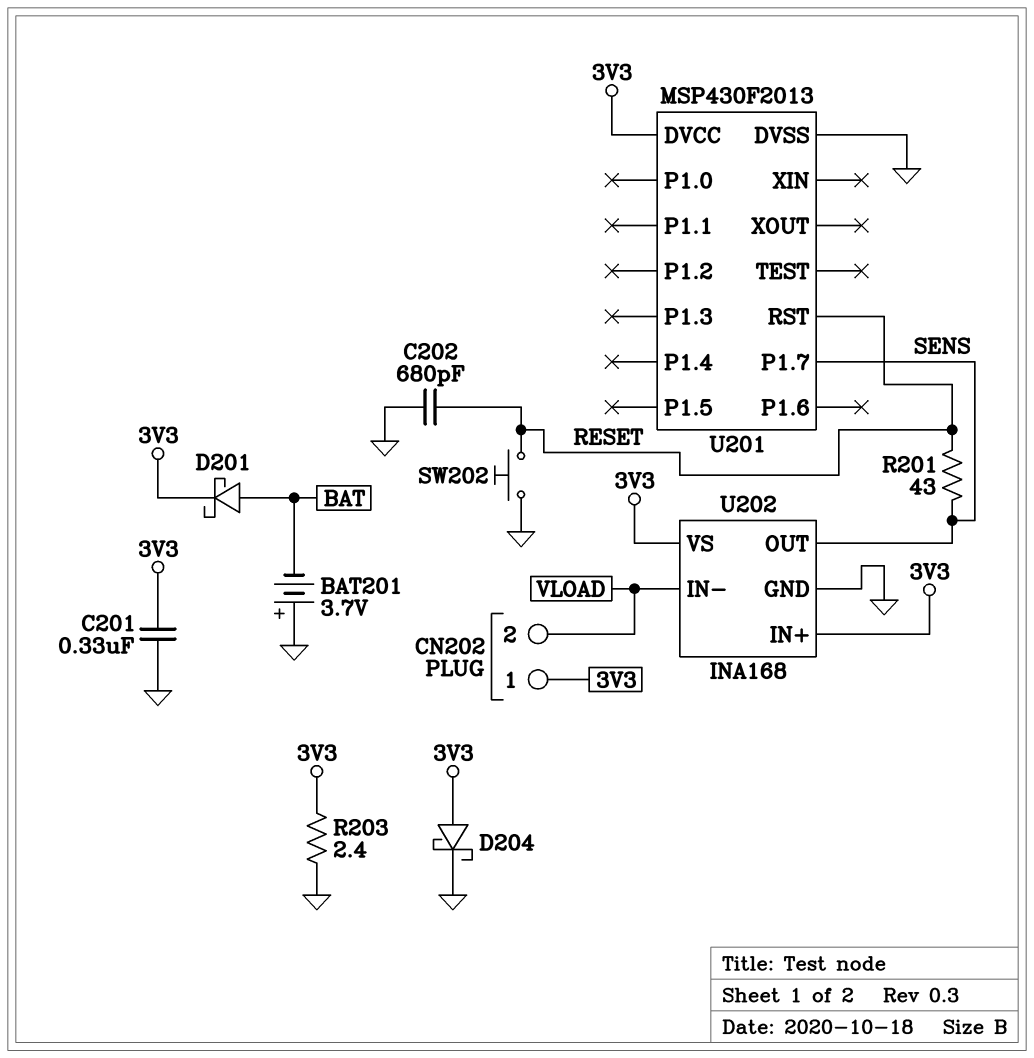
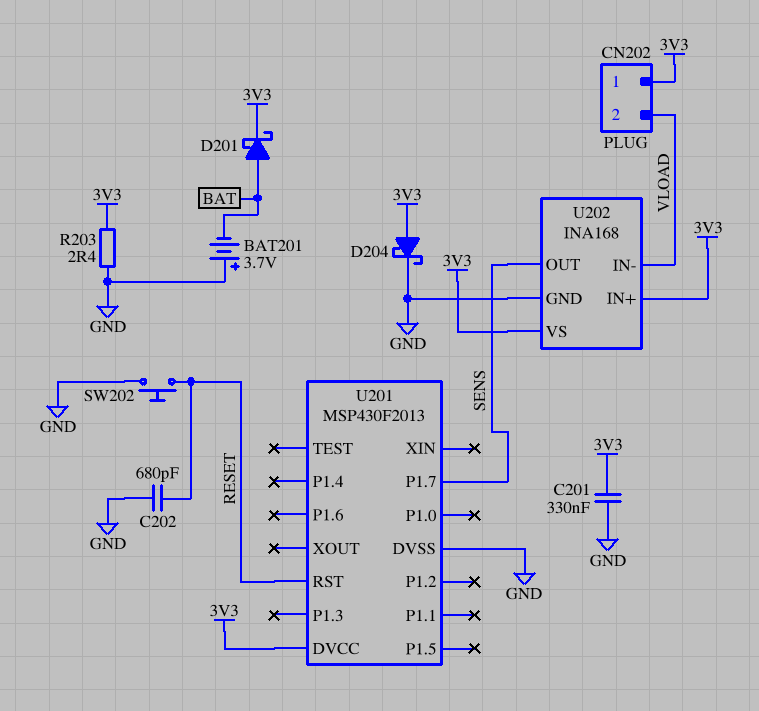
R201: 43 (RESET, SENS) -> none

